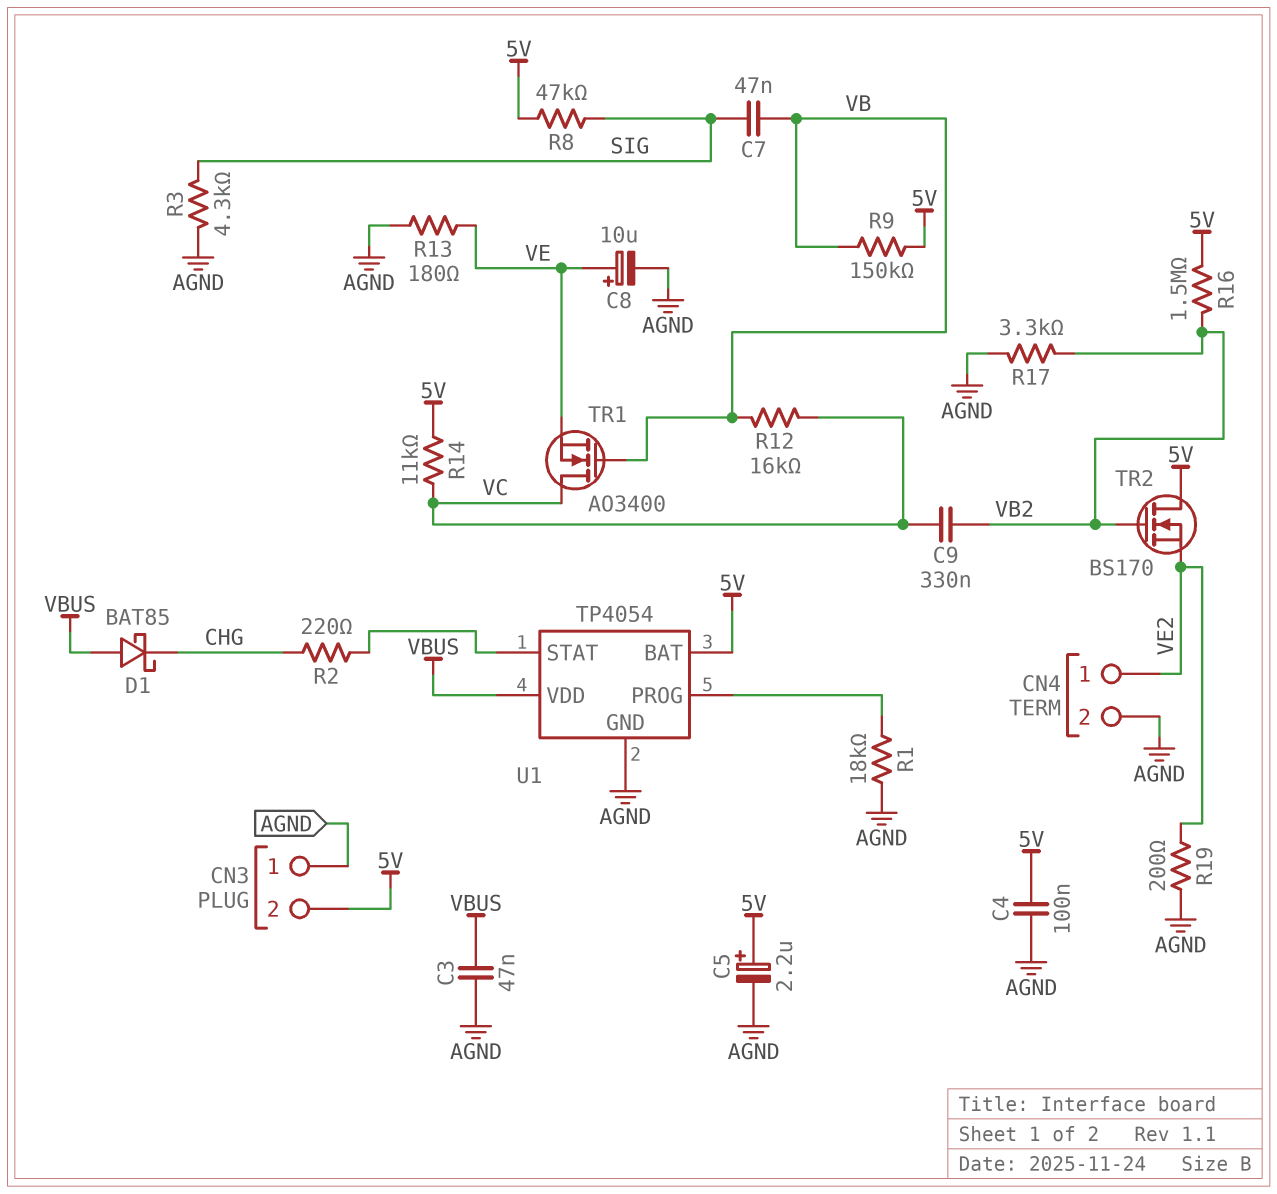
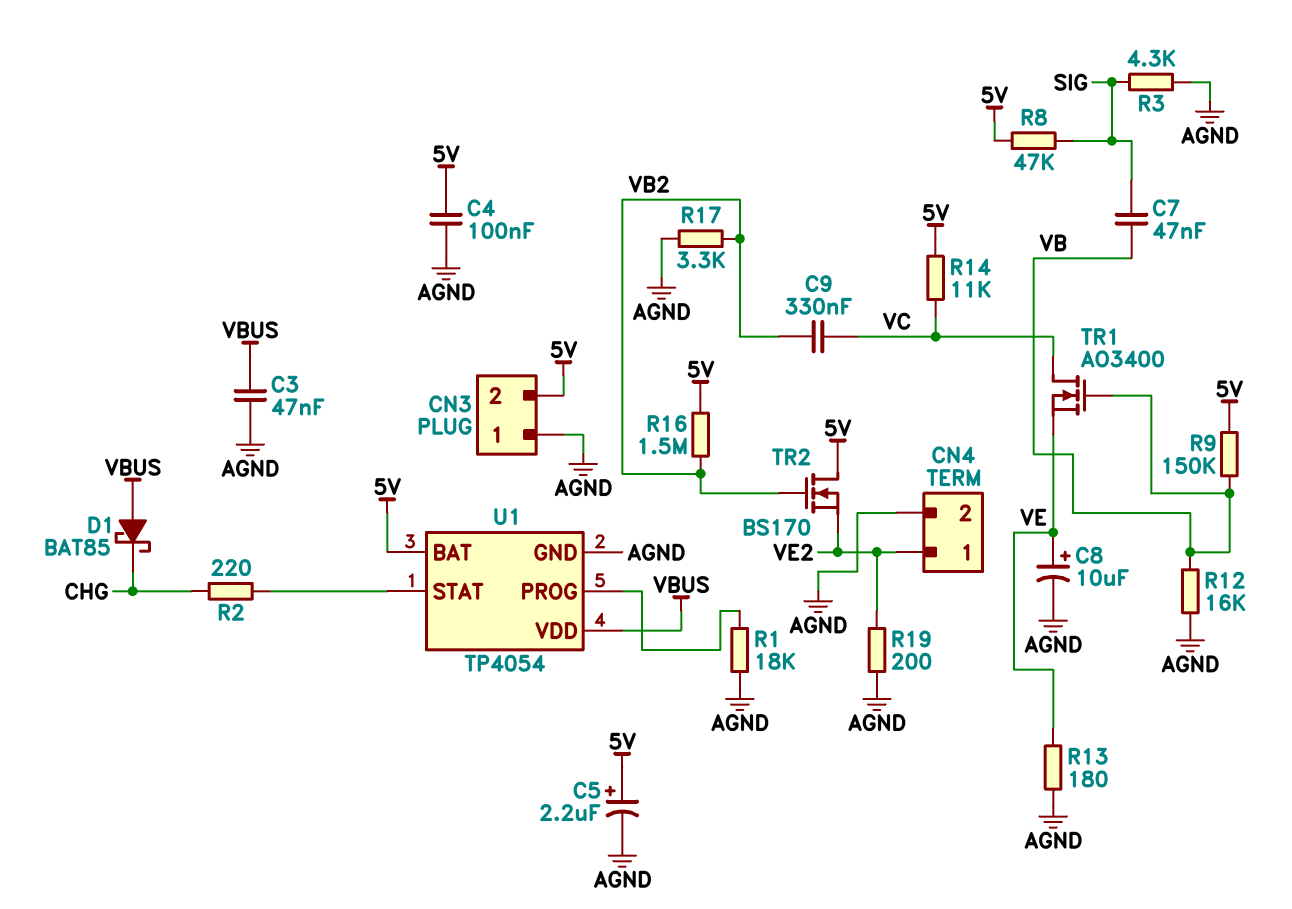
R12: 16k (VB, VC) -> 16k (AGND, VB)

